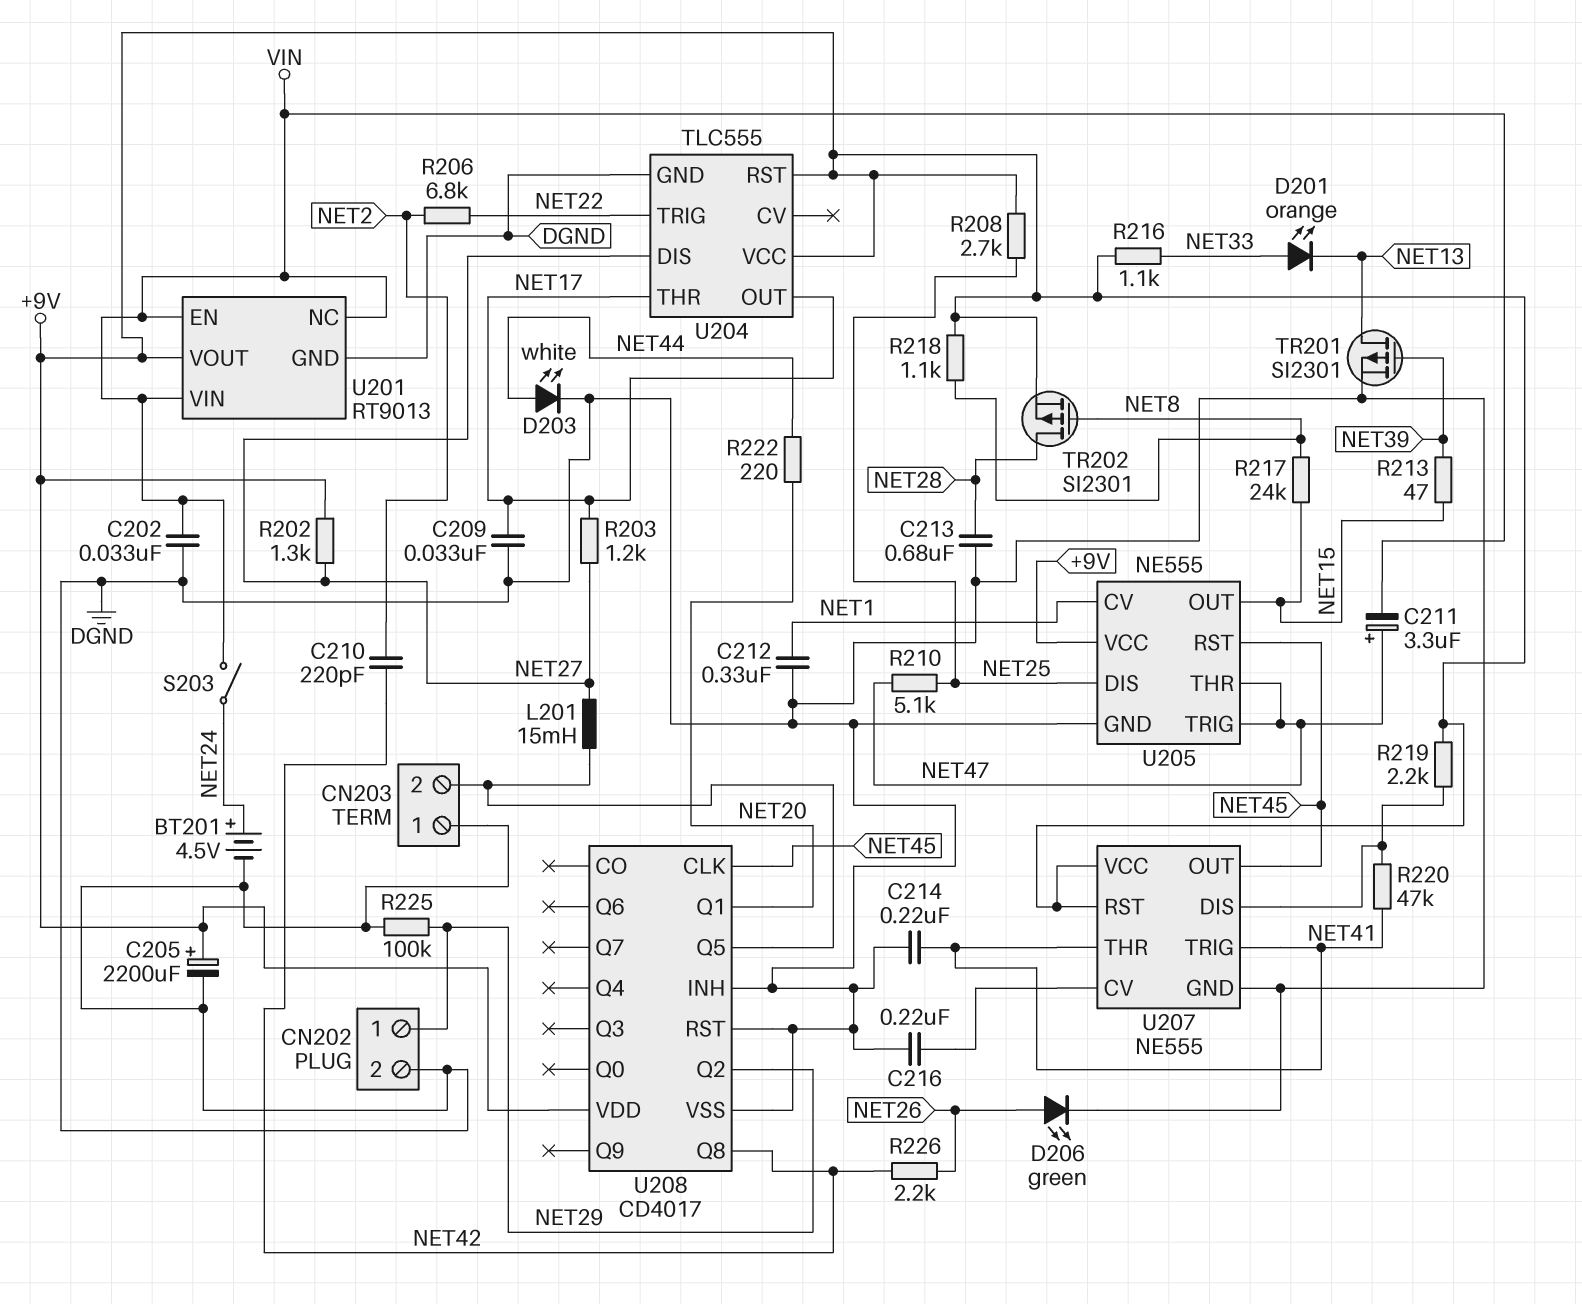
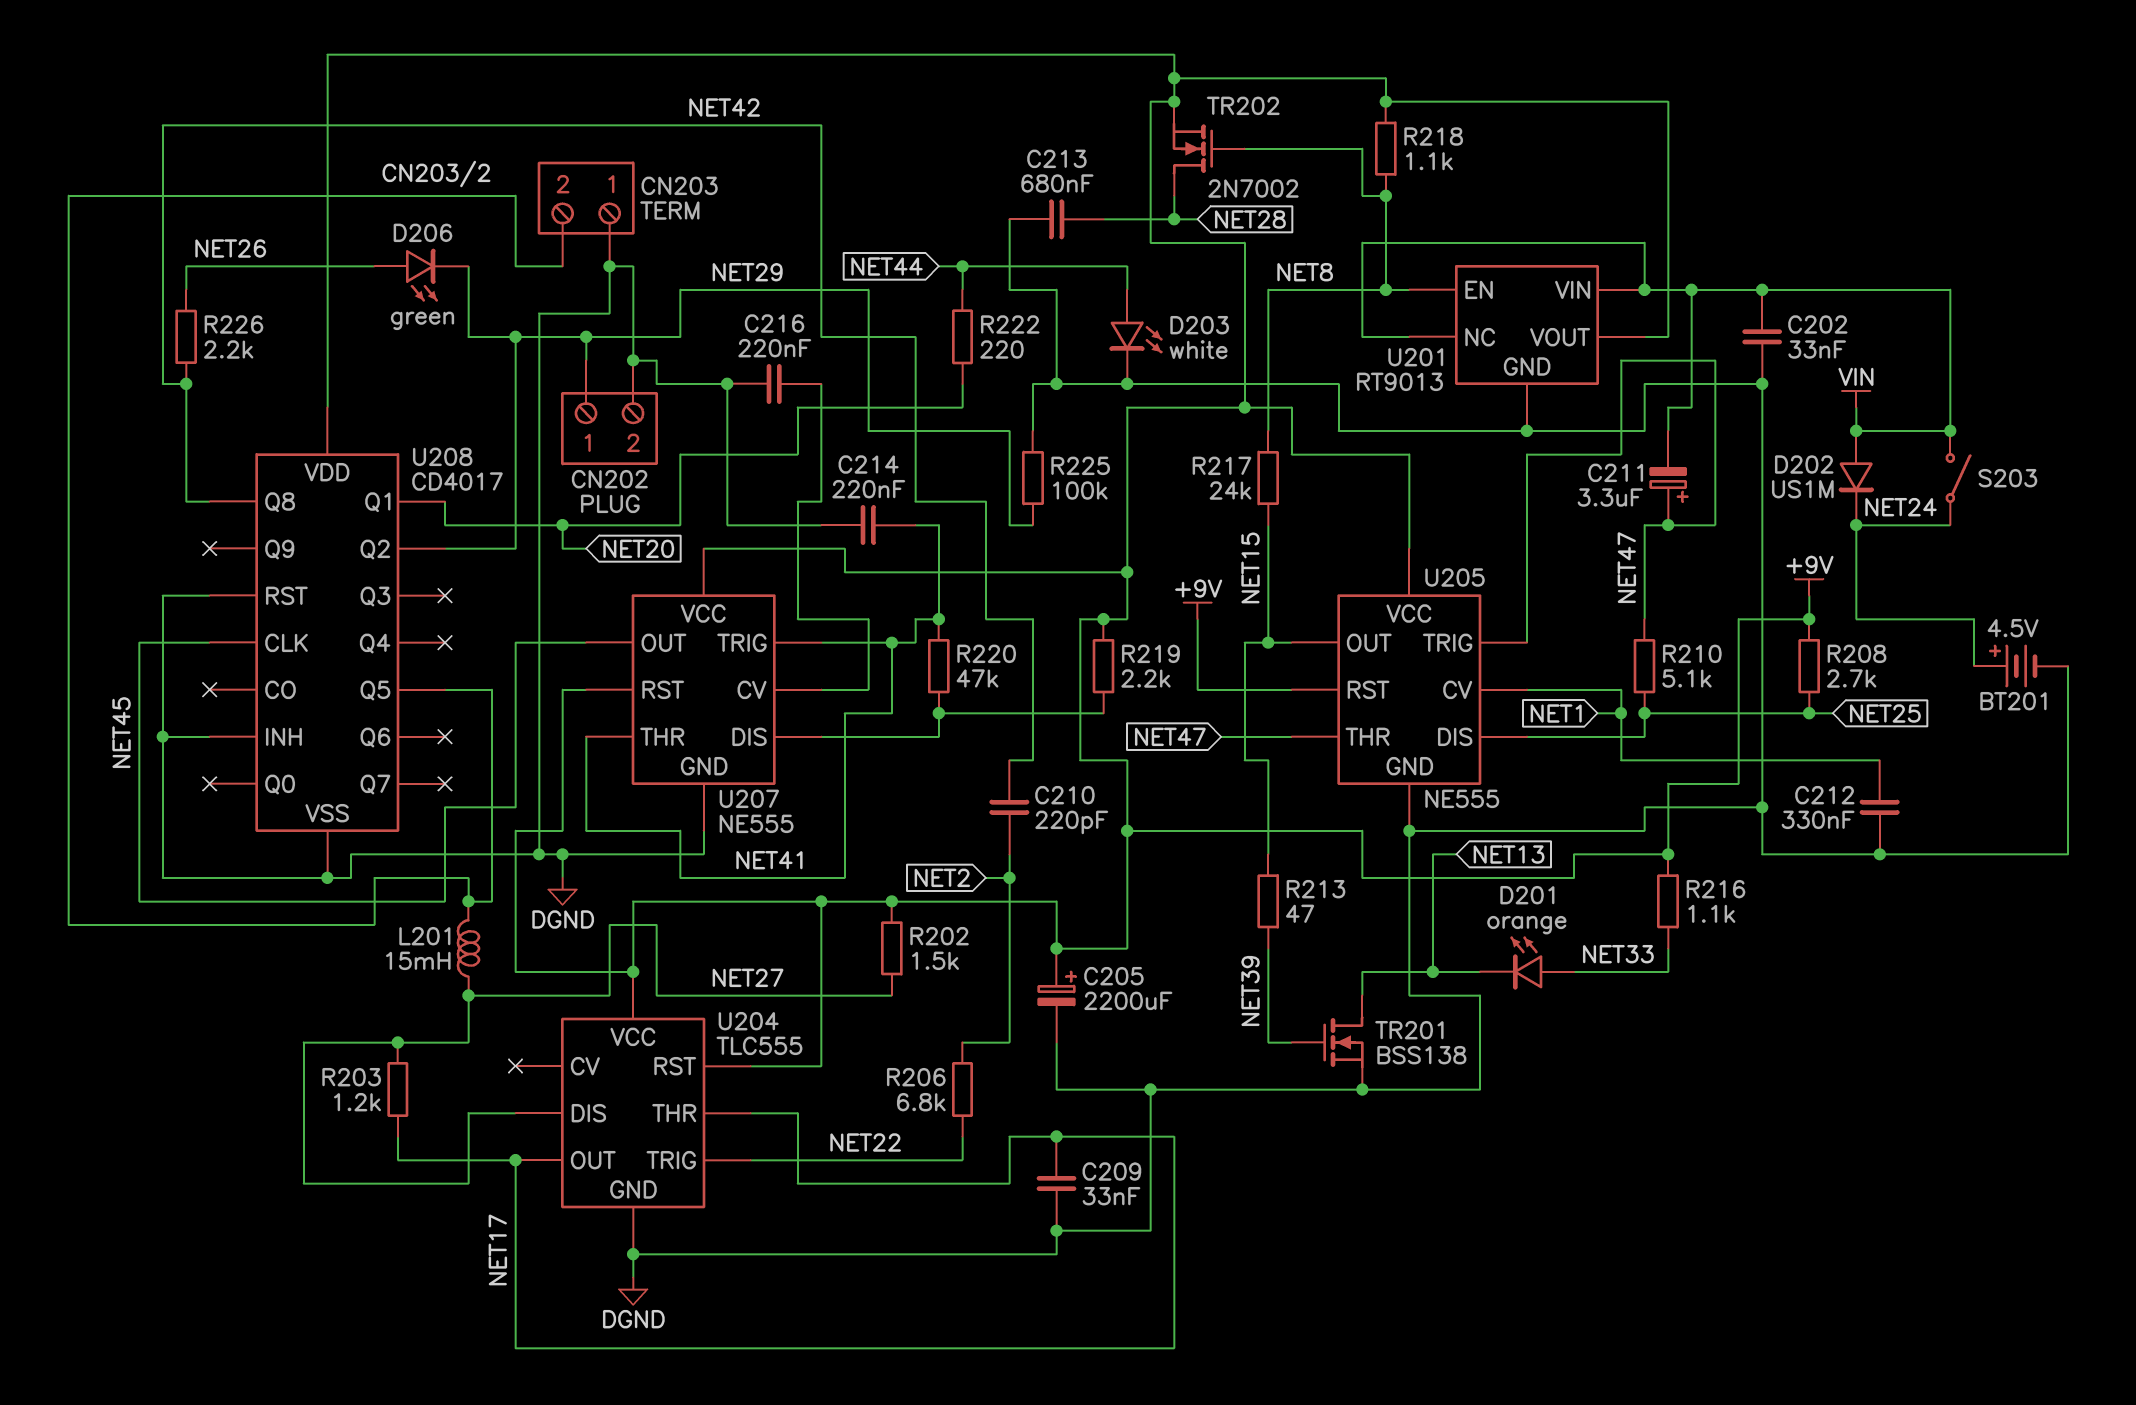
D202: none -> diode US1M (A VIN, K NET24)
D206: LED green (A NET26, K DGND) -> LED green (A NET26, K NET29)
R202: 1.3k (+9V, NET27) -> 1.5k (+9V, NET27)
TR201: PMOS SI2301 (G NET39, D NET13, S DGND) -> NMOS BSS138 (G NET39, D NET13, S DGND)
TR202: PMOS SI2301 (G NET8, D NET28, S +9V) -> NMOS 2N7002 (G NET8, D NET28, S +9V)
U201 pin EN: VIN -> NET8
U205 pin RST: NET45 -> +9V

